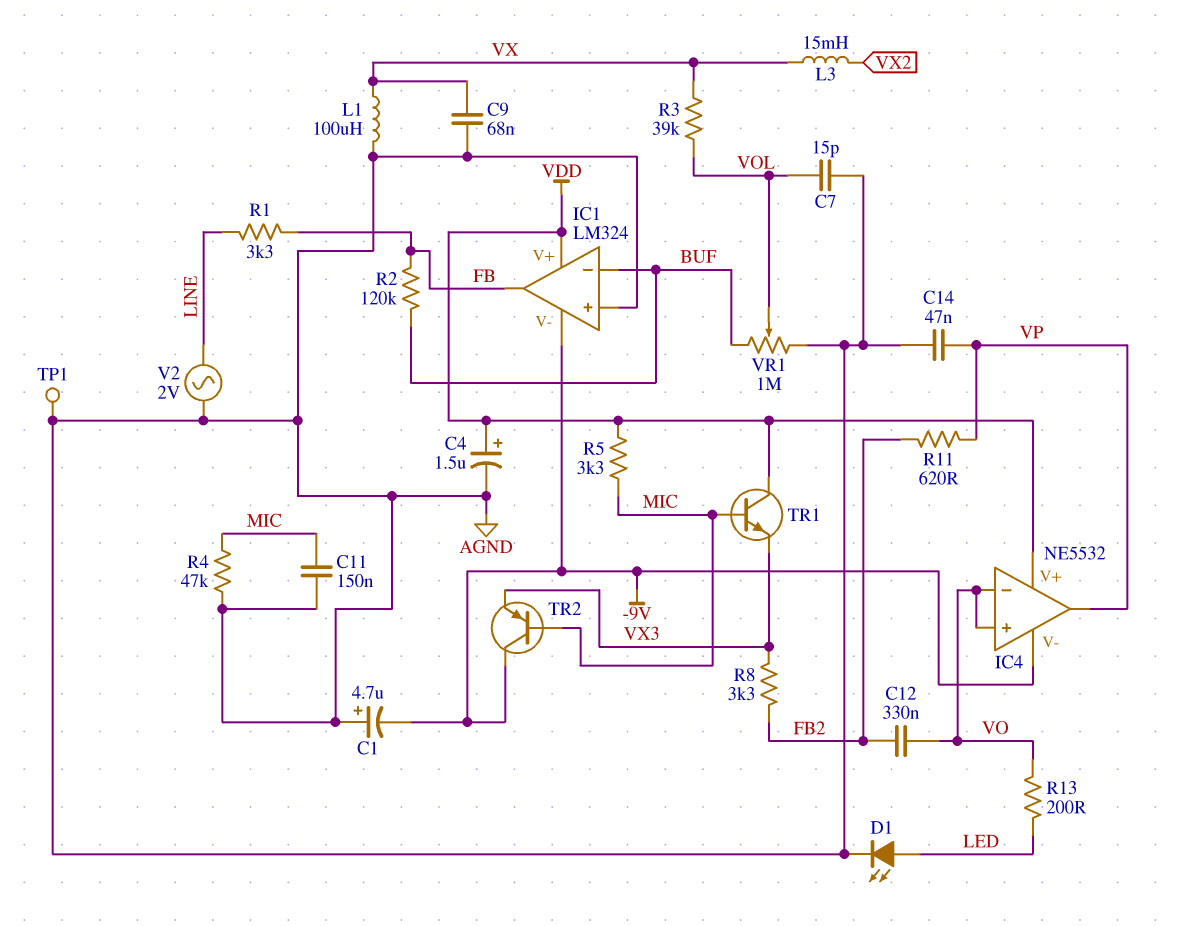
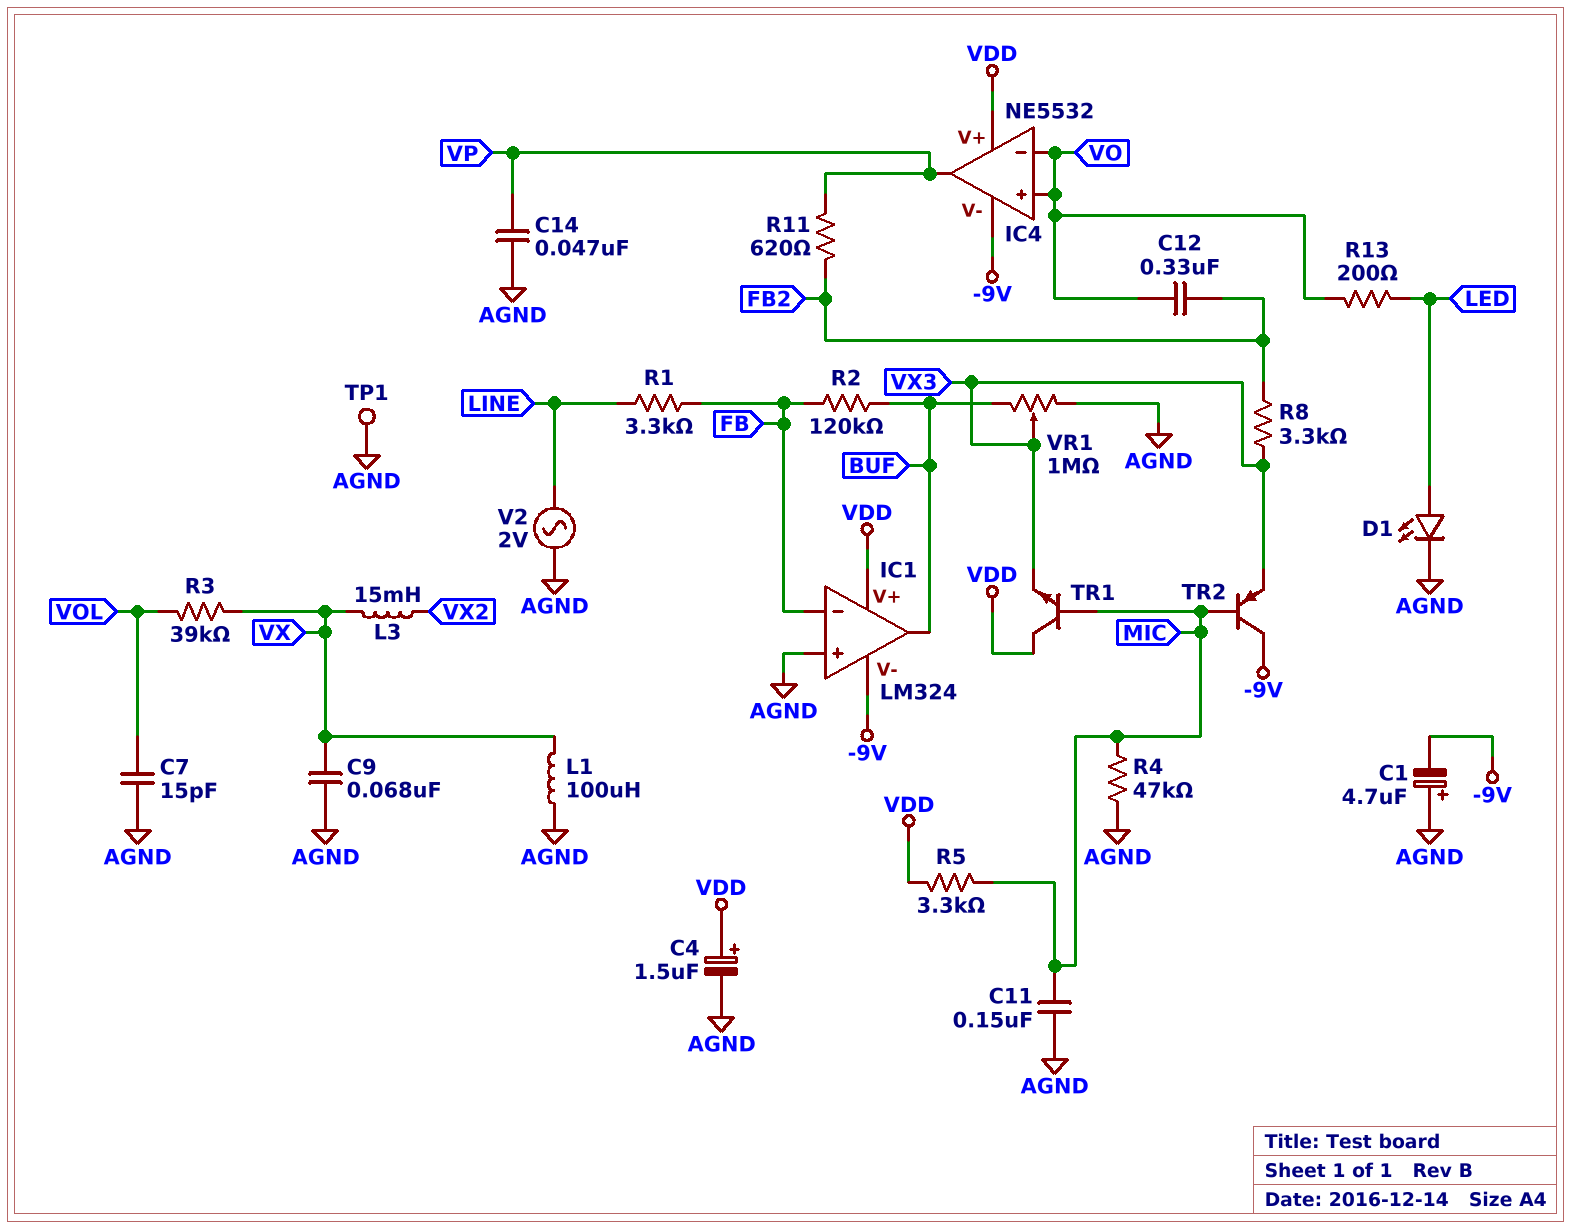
IC1 pin in-: BUF -> FB
IC1 pin out: FB -> BUF
VR1: 1M (AGND, BUF, wiper VOL) -> 1M (AGND, BUF, wiper VX3)

